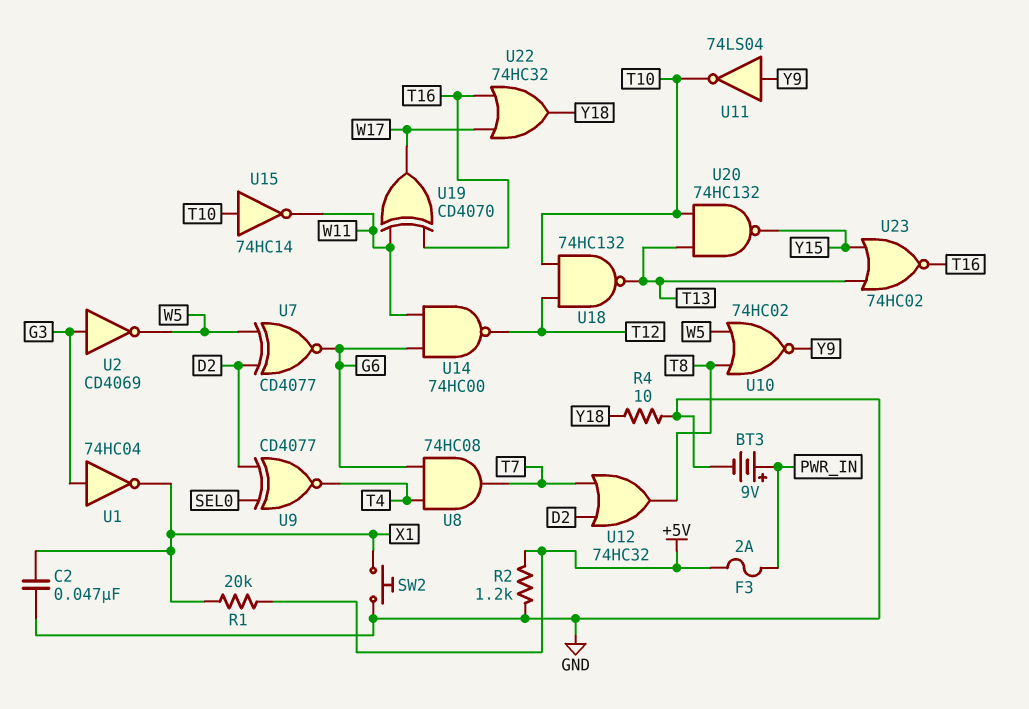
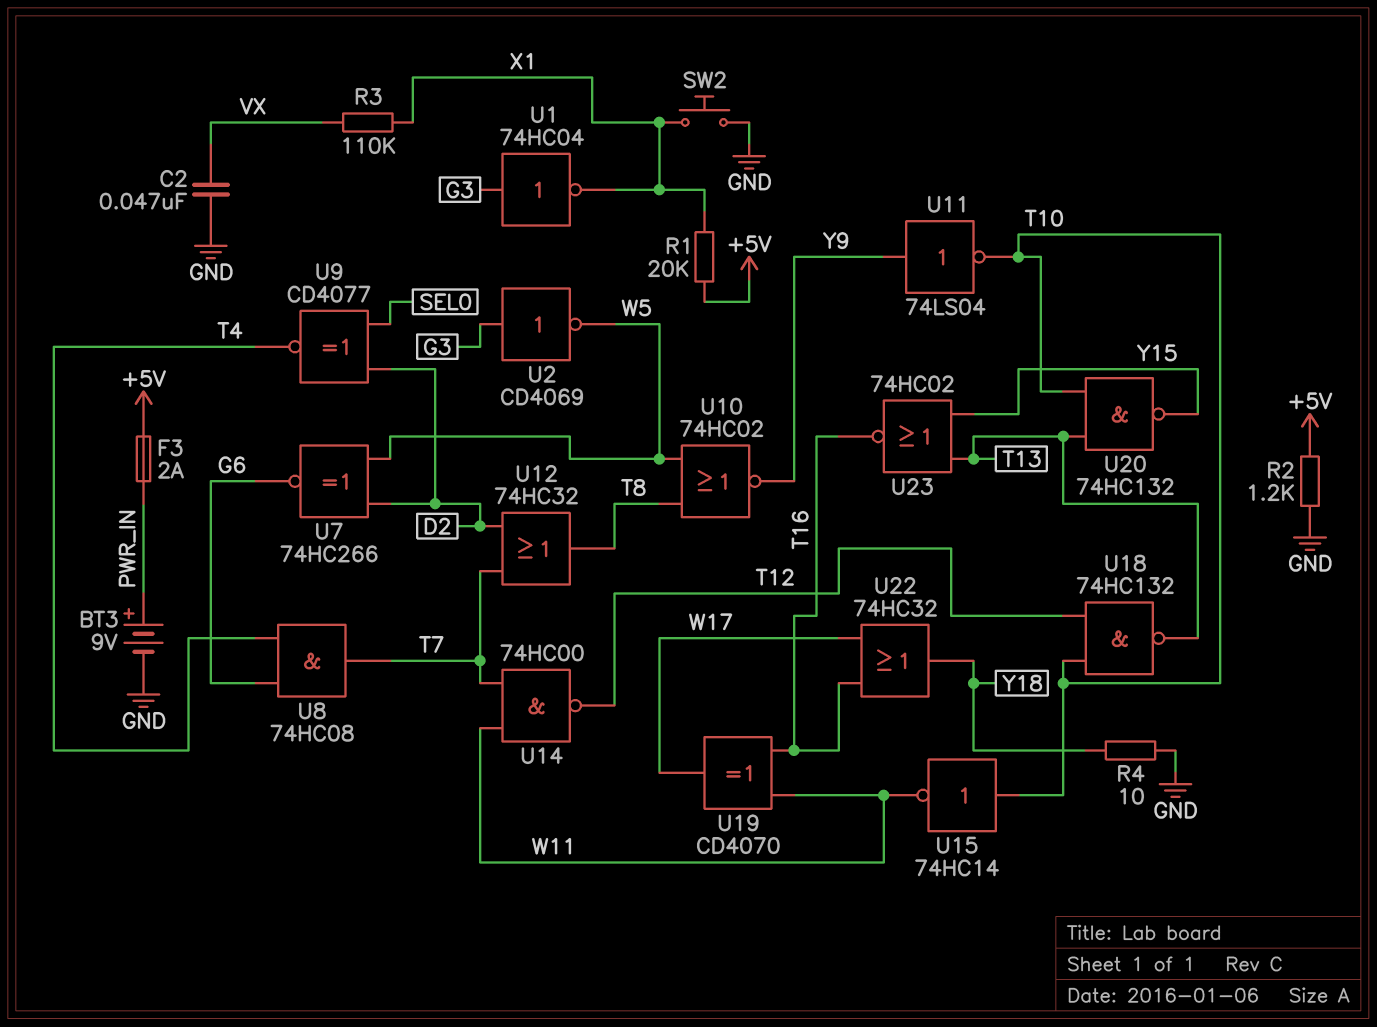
C2: 47nF (GND, X1) -> 47nF (GND, VX)
R3: none -> 110k (VX, X1)
U7: XNOR CD4077 (in D2, in W5, out G6) -> XNOR 74HC266 (in D2, in W5, out G6)
U14: NAND 74HC00 (in G6, in W11, out T12) -> NAND 74HC00 (in T7, in W11, out T12)

